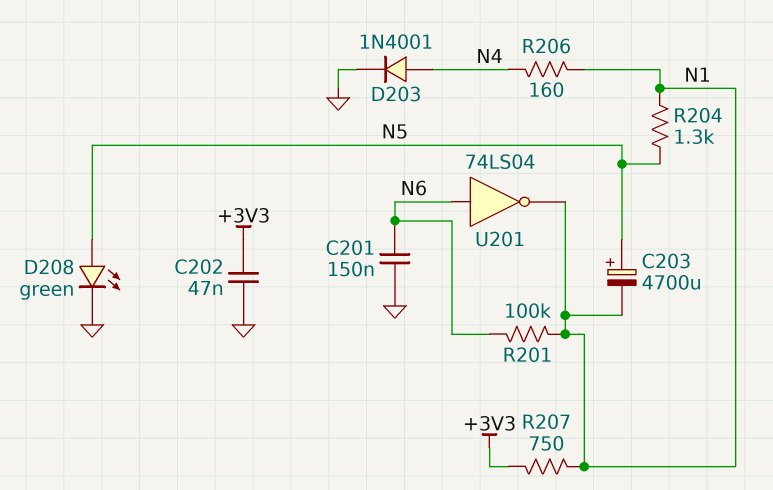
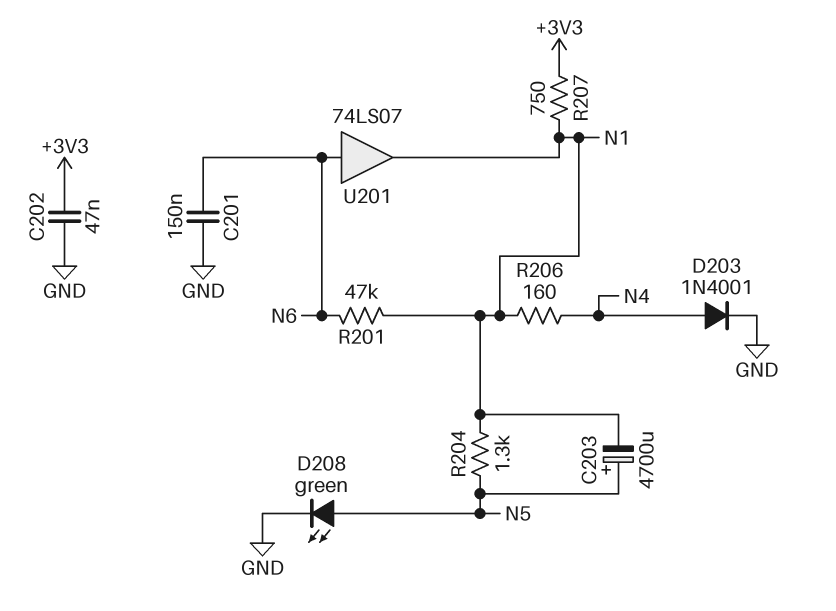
R201: 100k (N1, N6) -> 47k (N1, N6)
U201: NOT 74LS04 (in N6, out N1) -> buffer 74LS07 (in N6, out N1)

